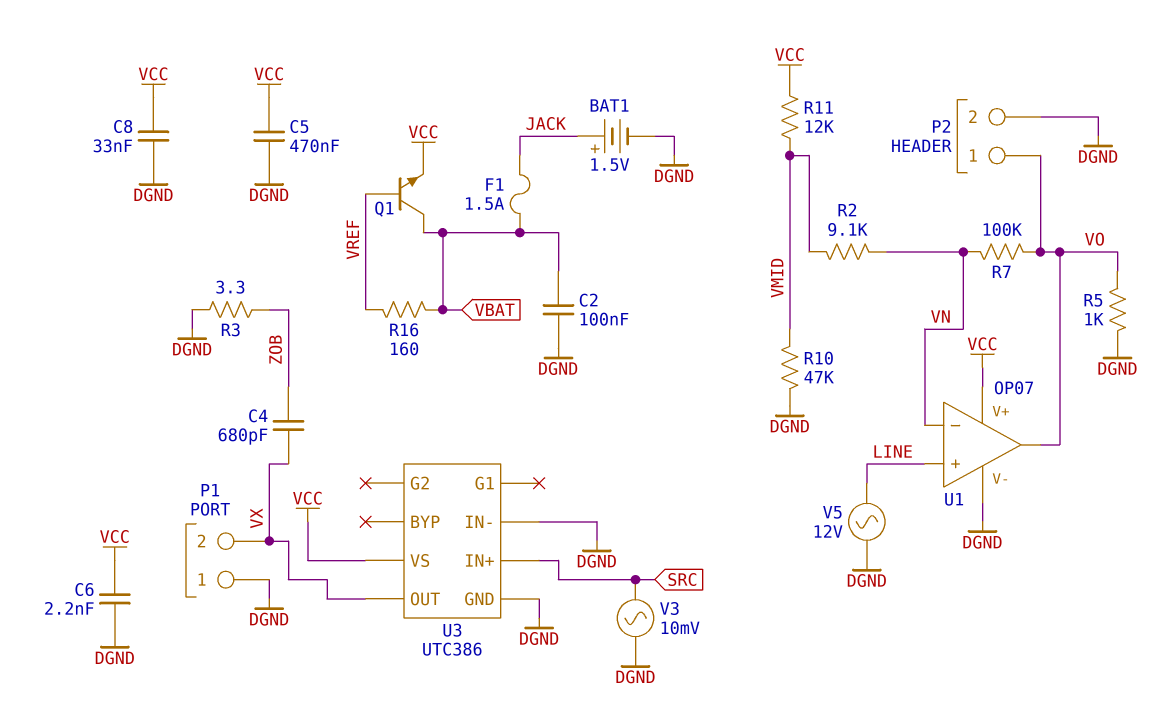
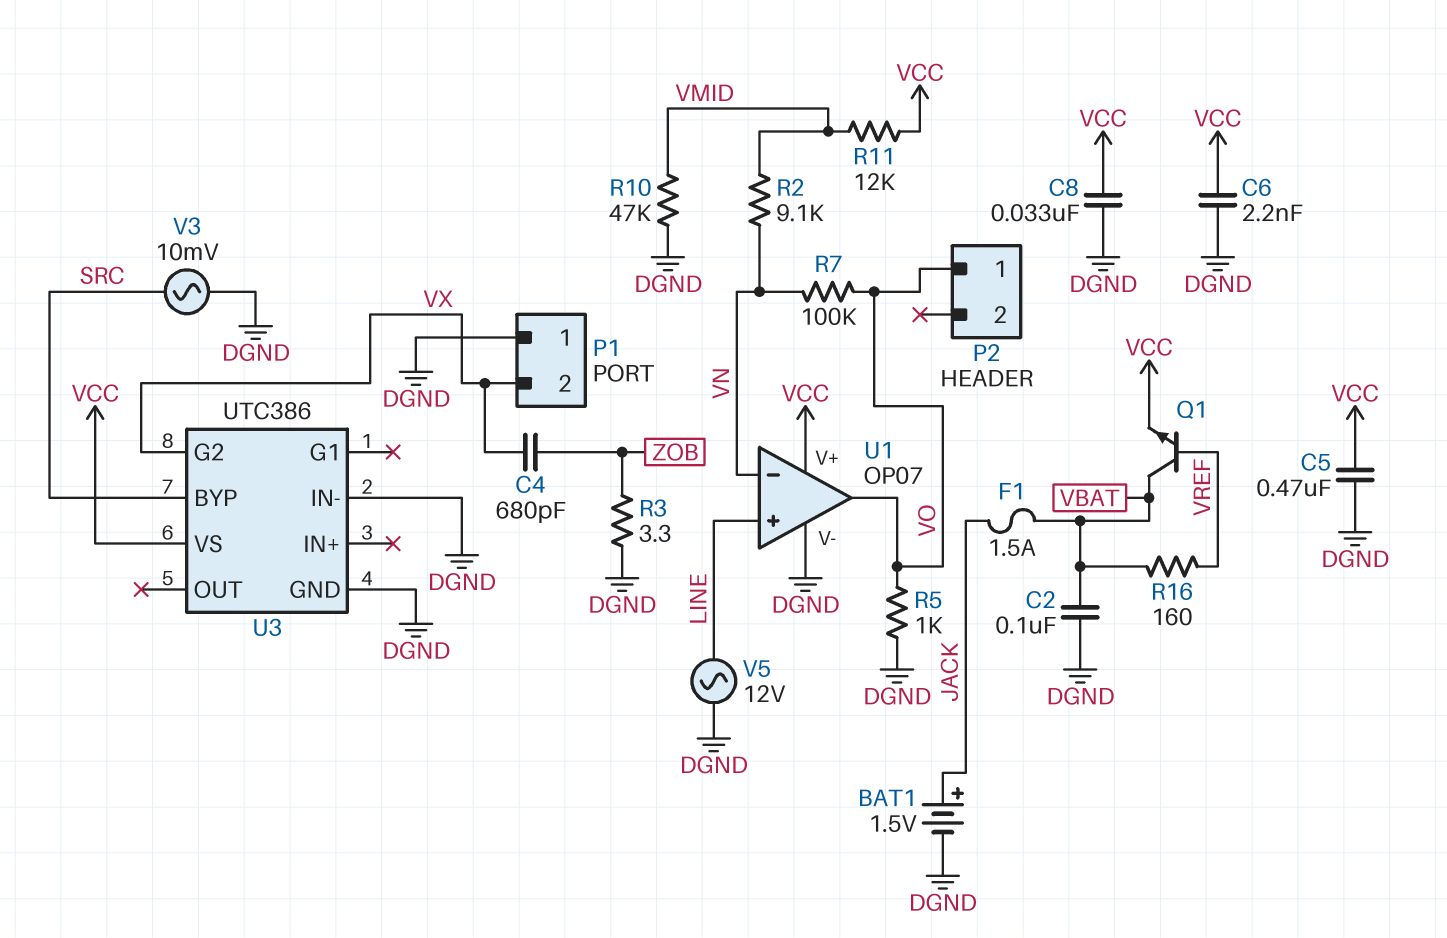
P2 pin 2: DGND -> none
U3 pin BYP: none -> SRC
U3 pin G2: none -> VX
U3 pin IN+: SRC -> none
U3 pin OUT: VX -> none

